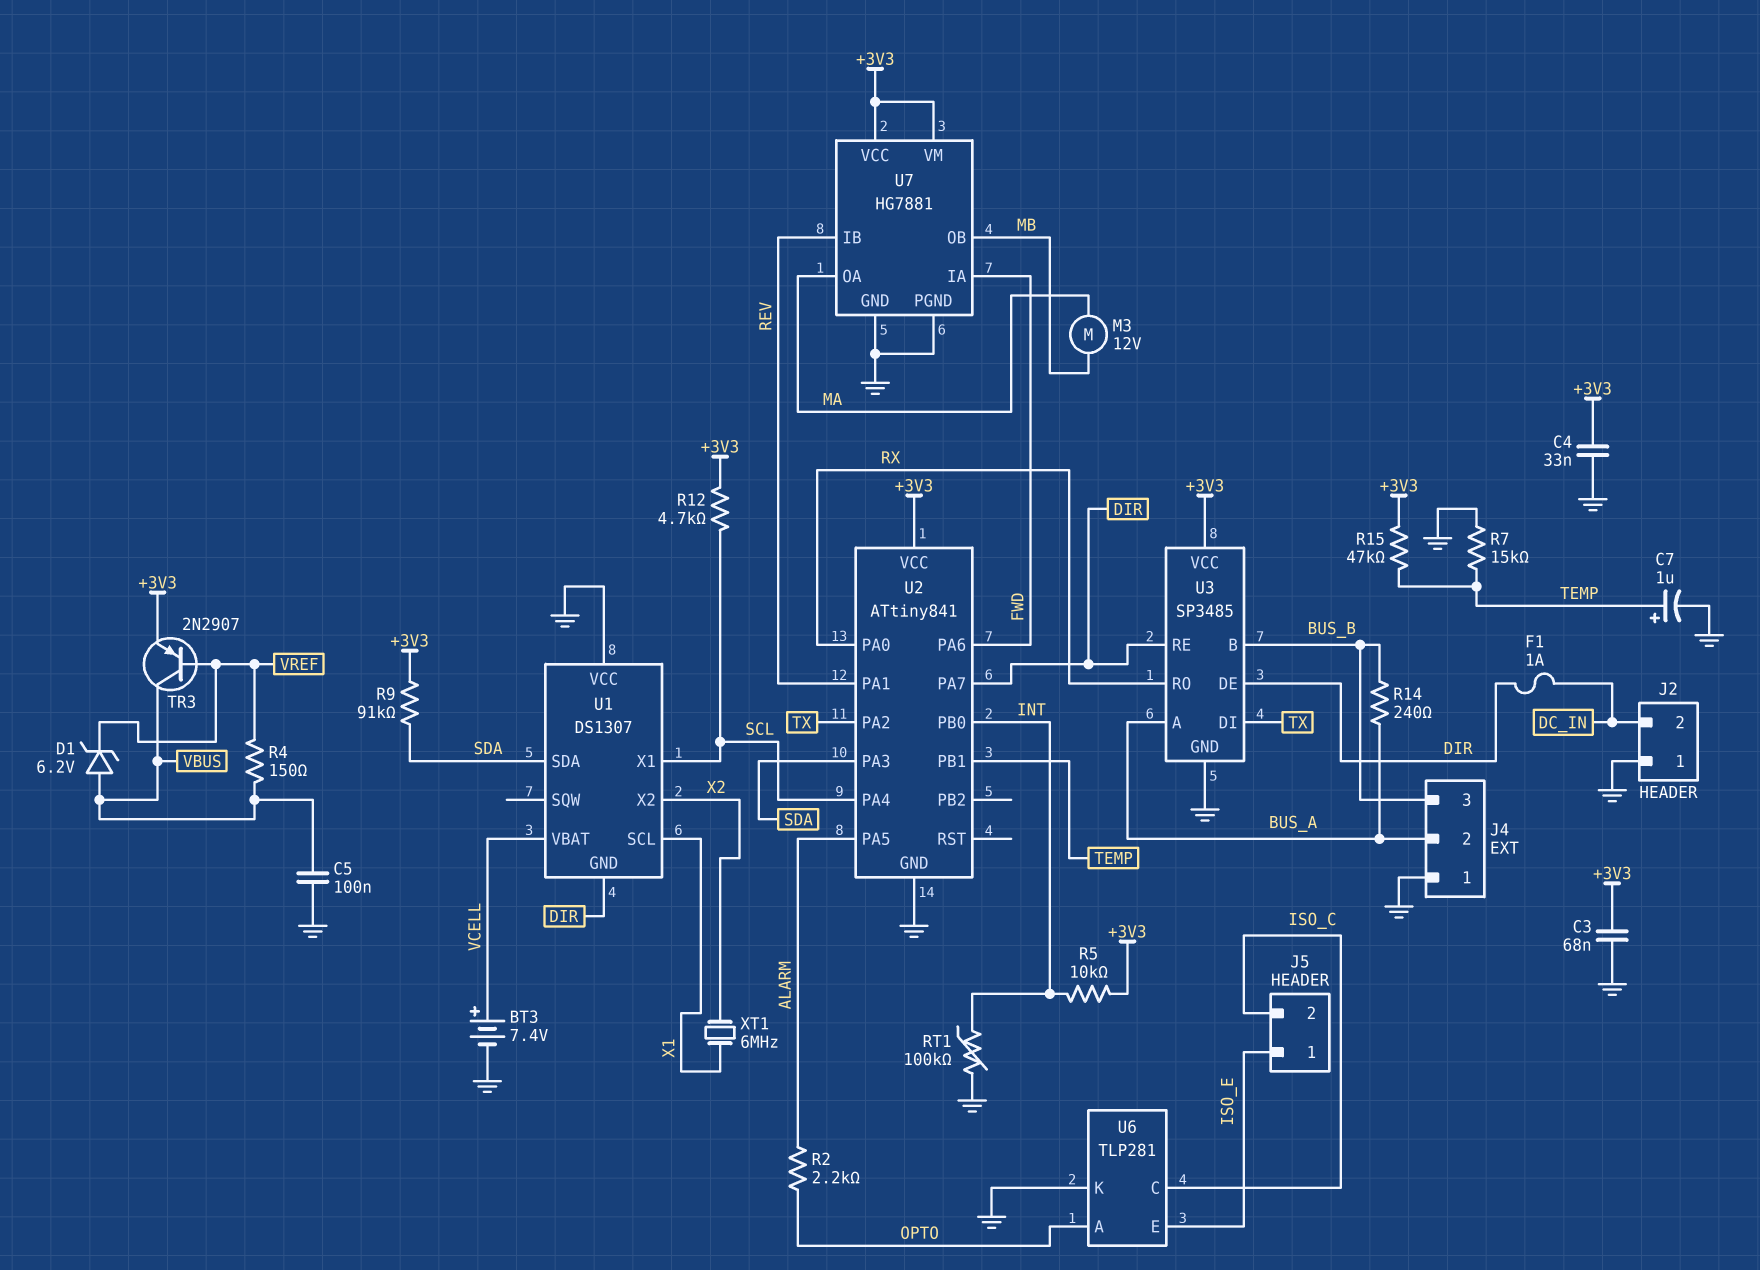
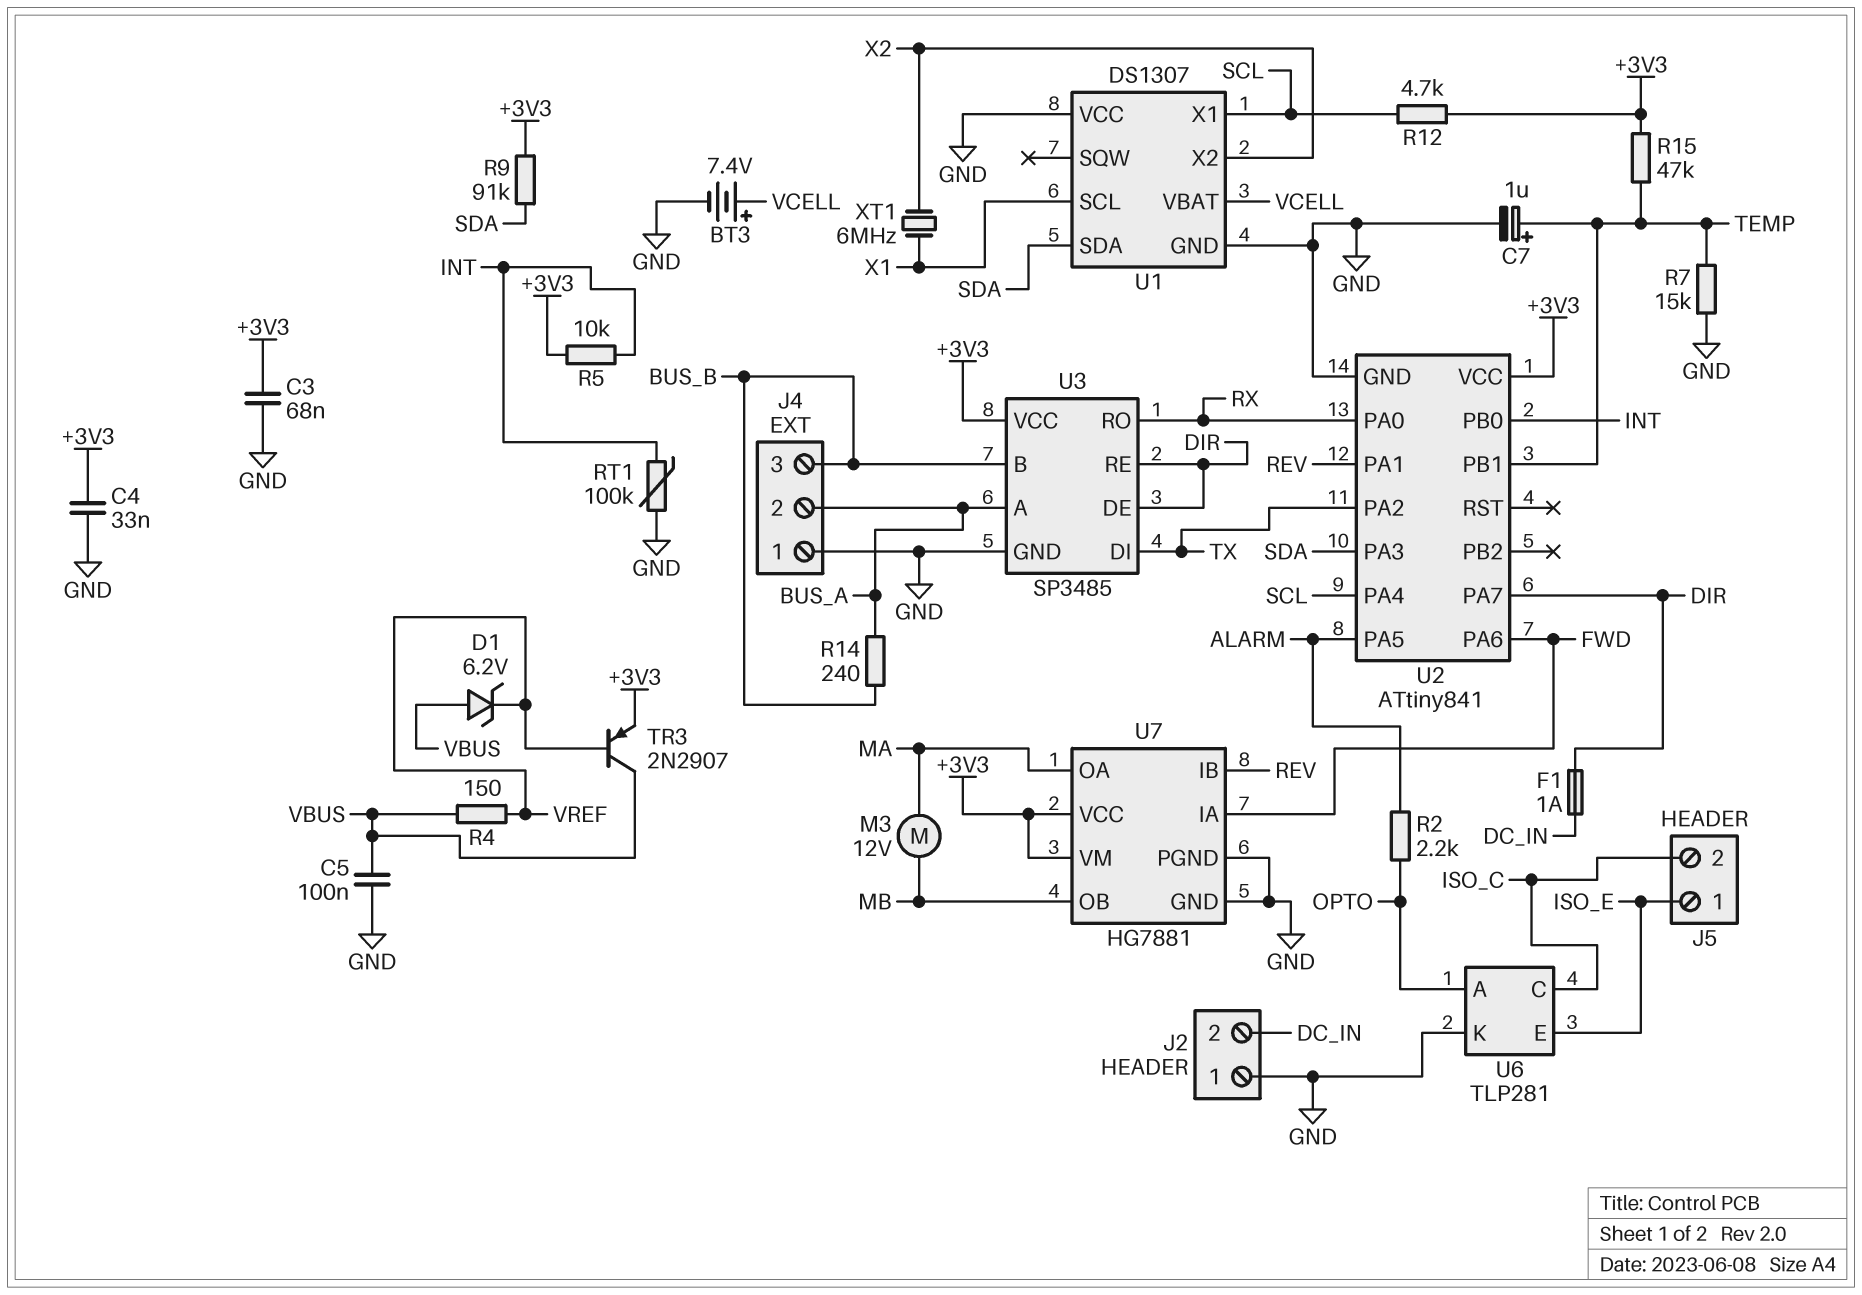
U1 pin GND: DIR -> GND

